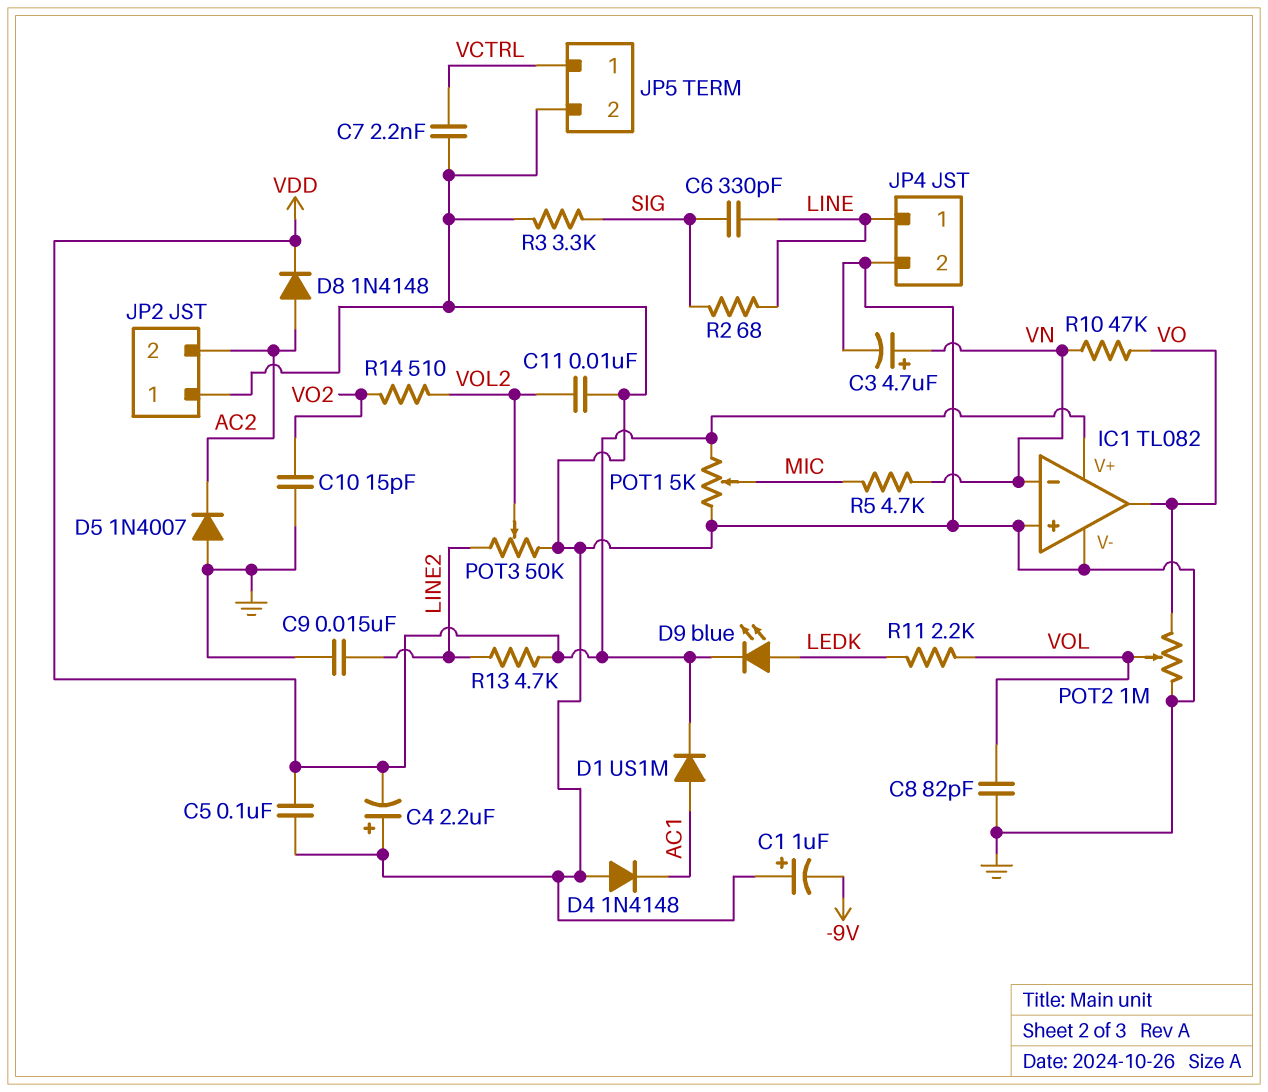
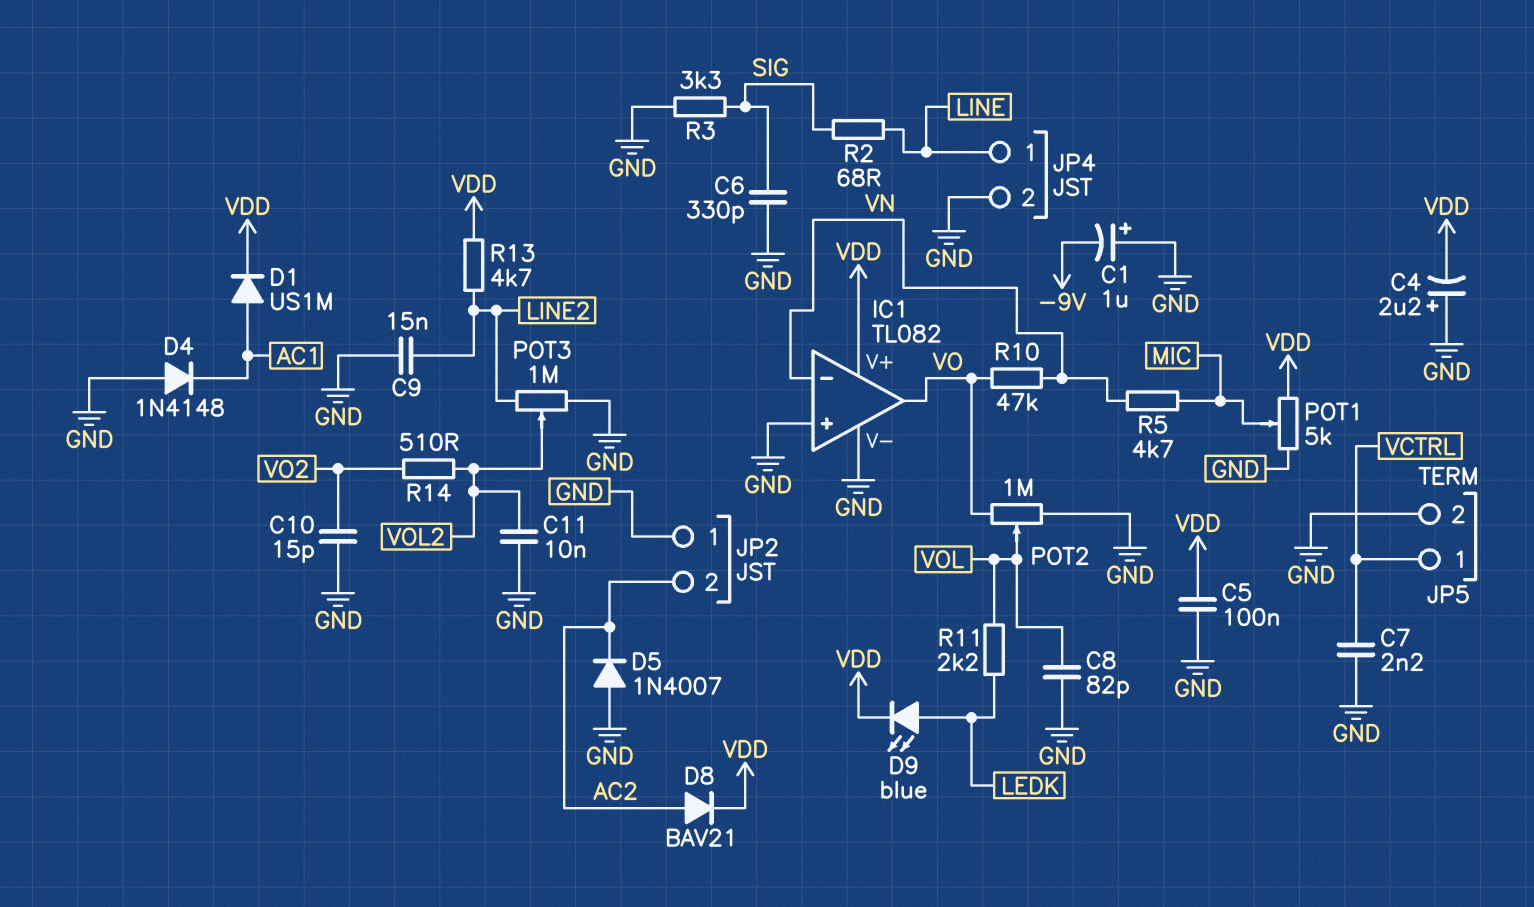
C3: 4.7uF (plus VN, minus GND) -> none
C6: 330pF (LINE, SIG) -> 330pF (GND, SIG)
D8: diode 1N4148 (A AC2, K VDD) -> diode BAV21 (A AC2, K VDD)
POT3: 50k (GND, LINE2, wiper VOL2) -> 1M (GND, LINE2, wiper VOL2)

